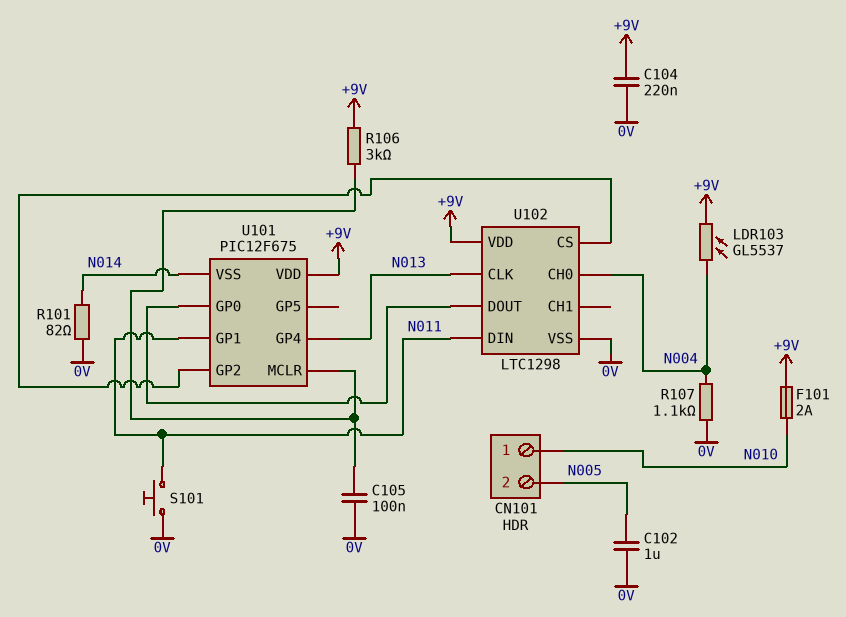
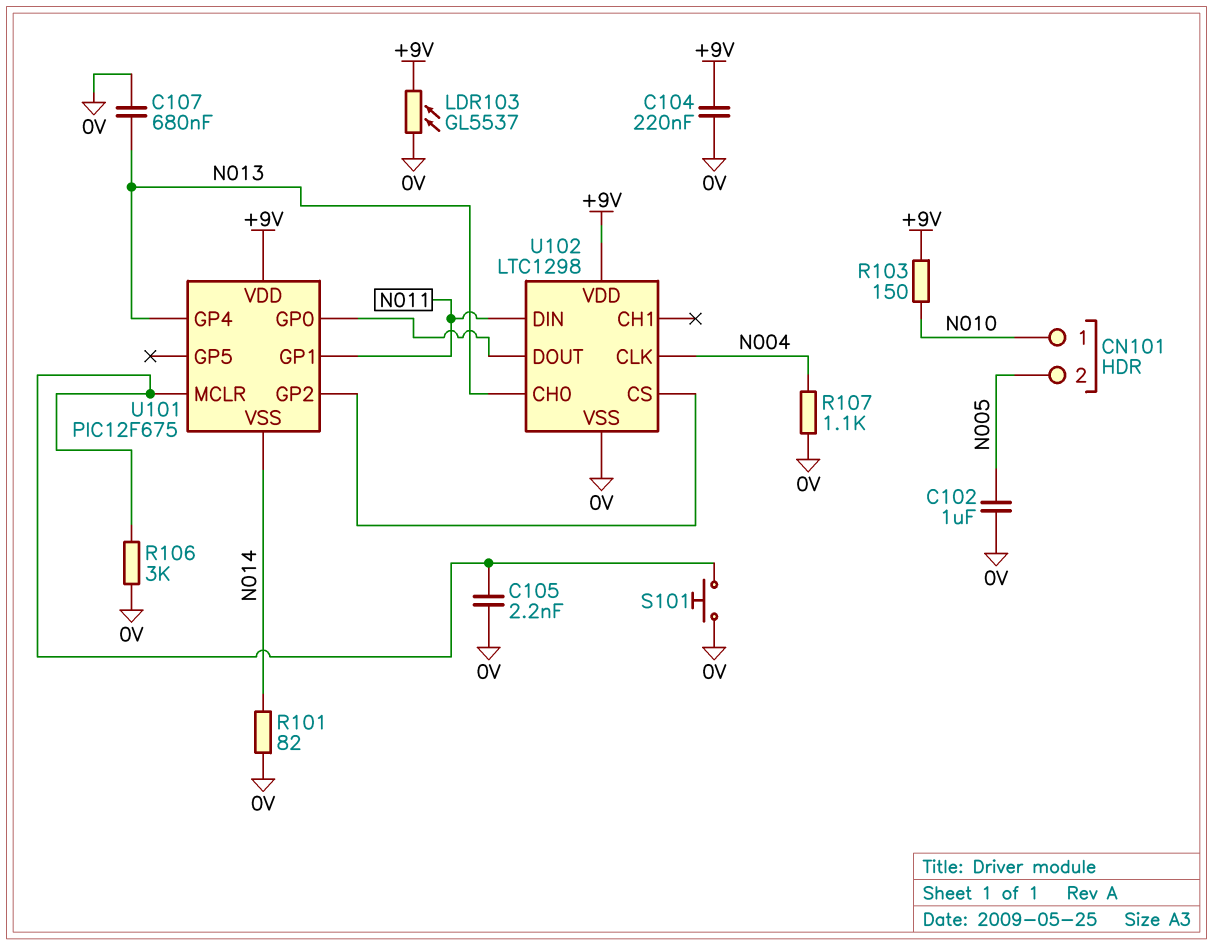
C105: 100nF (0V, U101/MCLR) -> 2.2nF (0V, U101/MCLR)
C107: none -> 680nF (0V, N013)
F101: 2A (+9V, N010) -> none
LDR103: GL5537 (+9V, N004) -> GL5537 (+9V, 0V)
R103: none -> 150 (+9V, N010)
R106: 3k (+9V, U101/MCLR) -> 3k (0V, U101/MCLR)
S101: button (0V, N011) -> button (0V, U101/MCLR)
U102 pin CH0: N004 -> N013
U102 pin CLK: N013 -> N004

